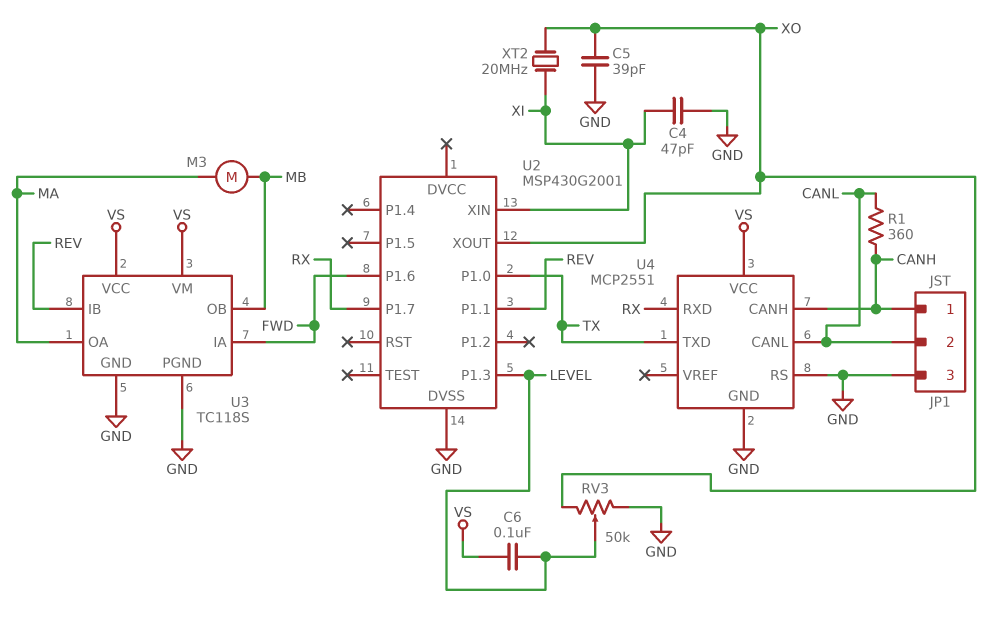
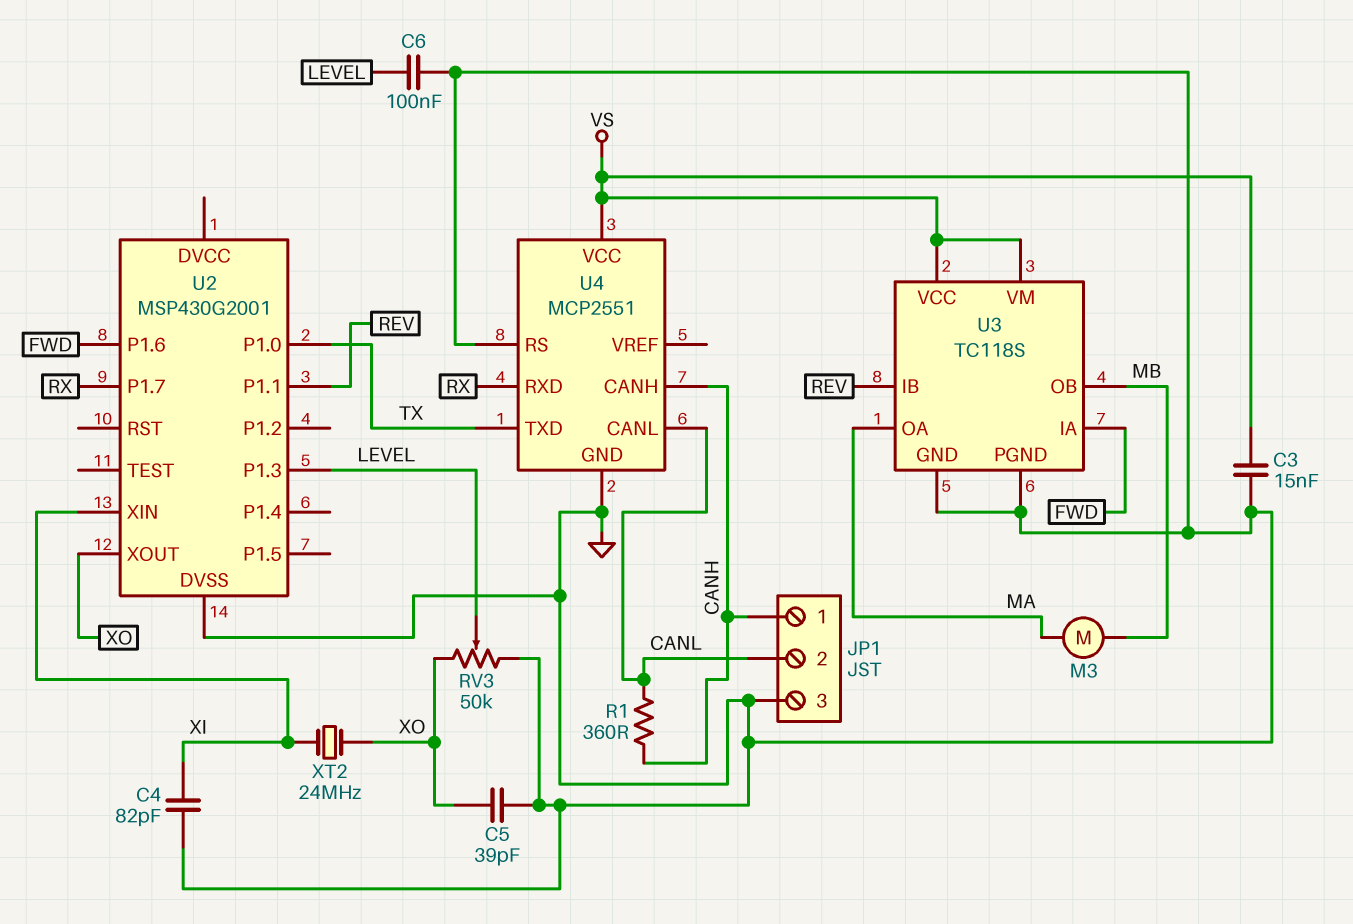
C3: none -> 15nF (GND, VS)
C4: 47pF (GND, XI) -> 82pF (GND, XI)
C6: 100nF (LEVEL, VS) -> 100nF (GND, LEVEL)
XT2: 20MHz (XI, XO) -> 24MHz (XI, XO)

